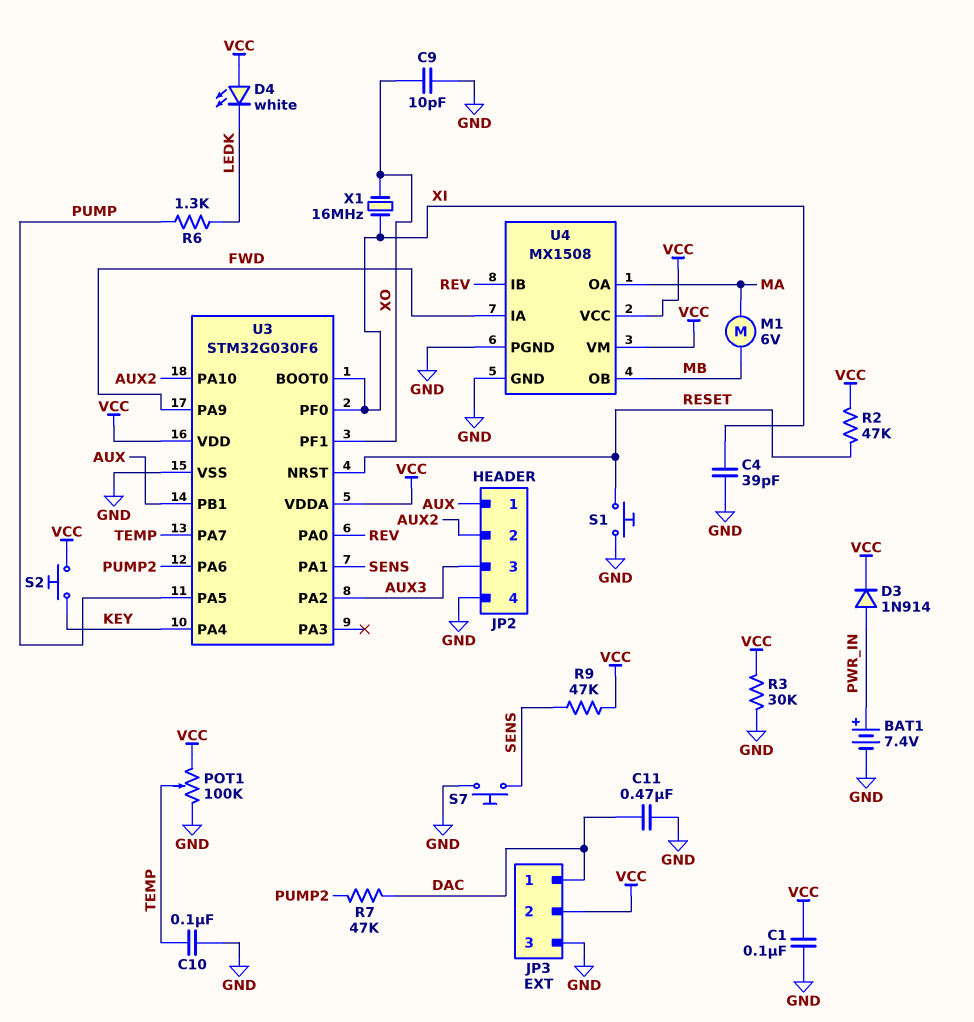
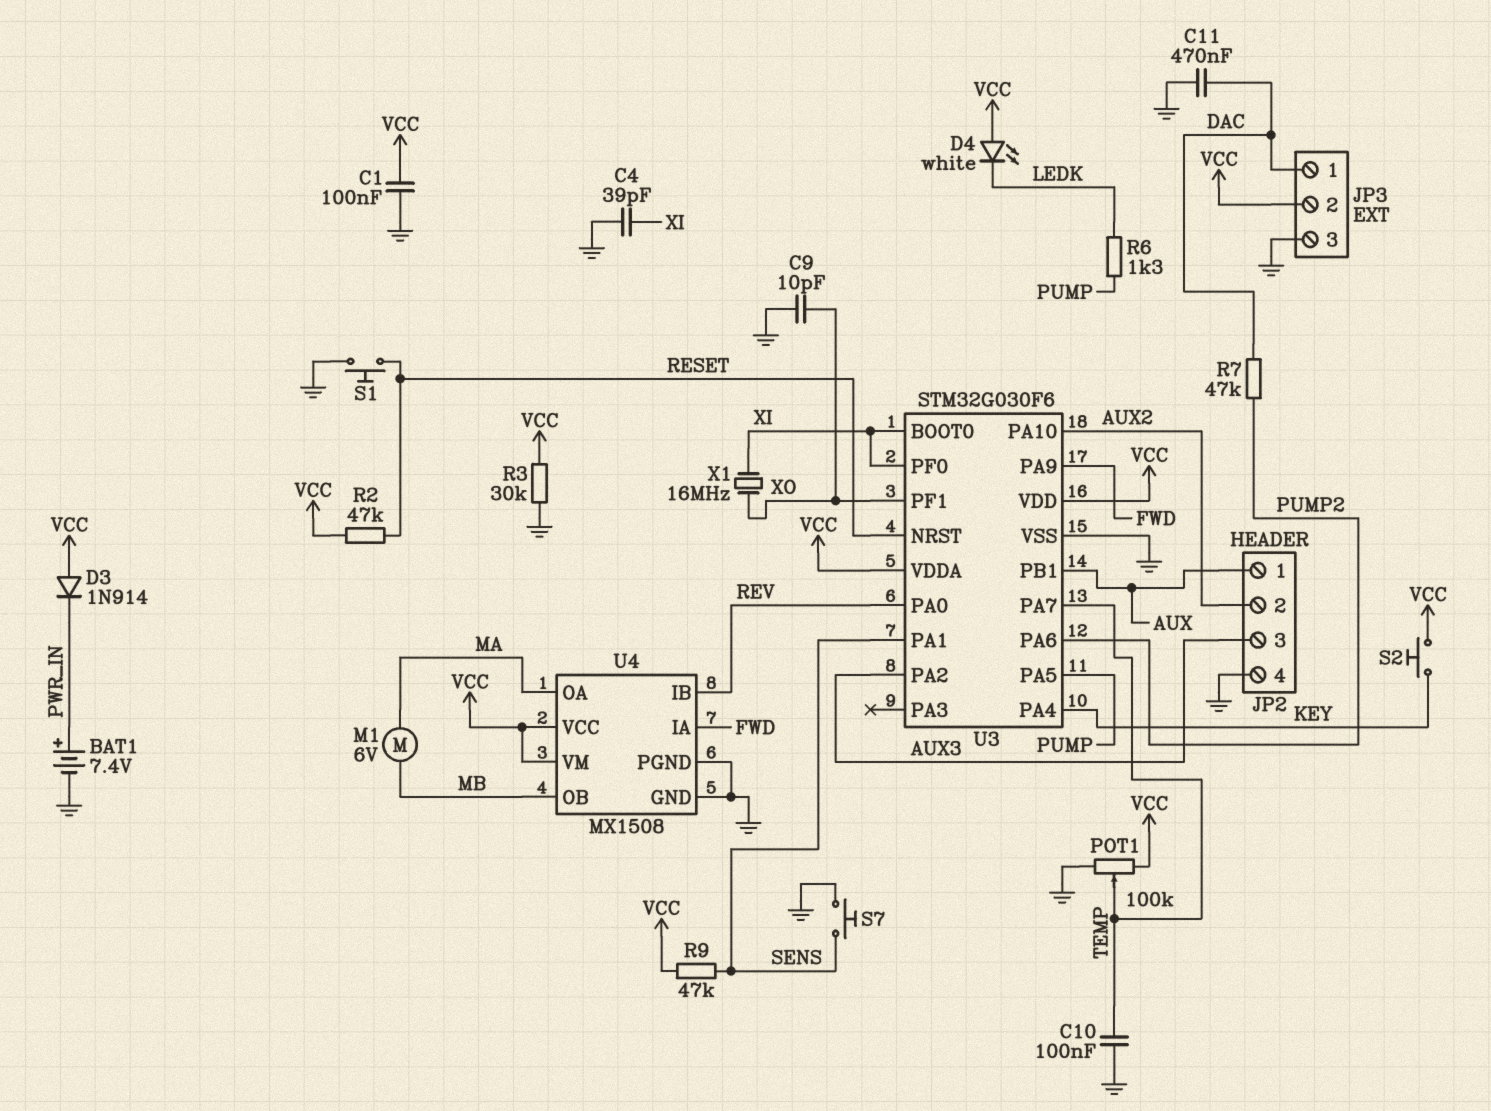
D3: diode 1N914 (A PWR_IN, K VCC) -> diode 1N914 (A VCC, K PWR_IN)

